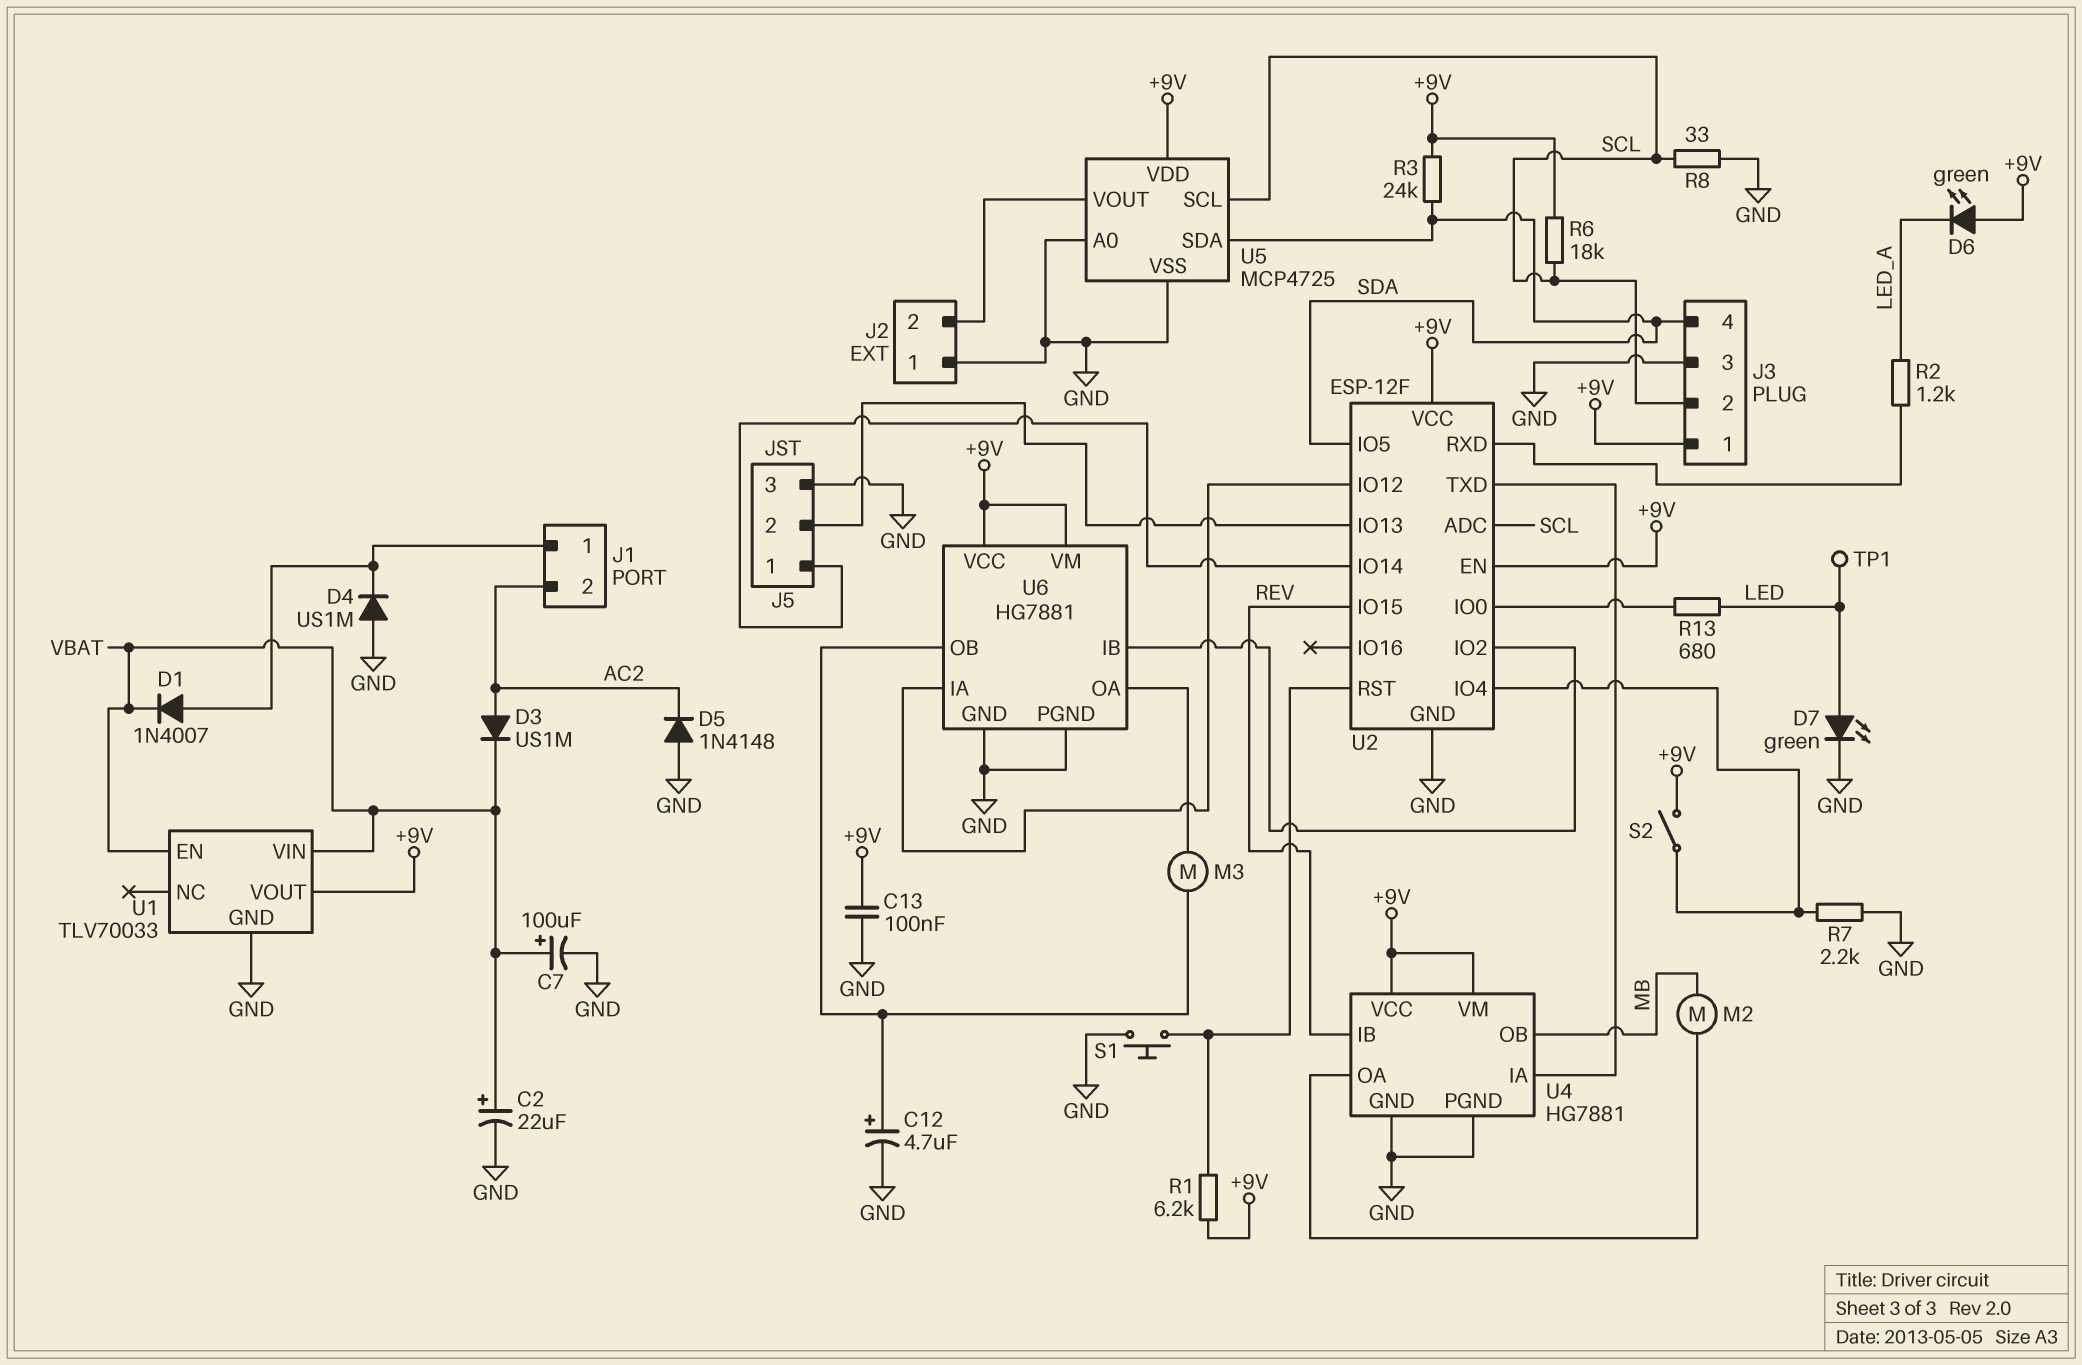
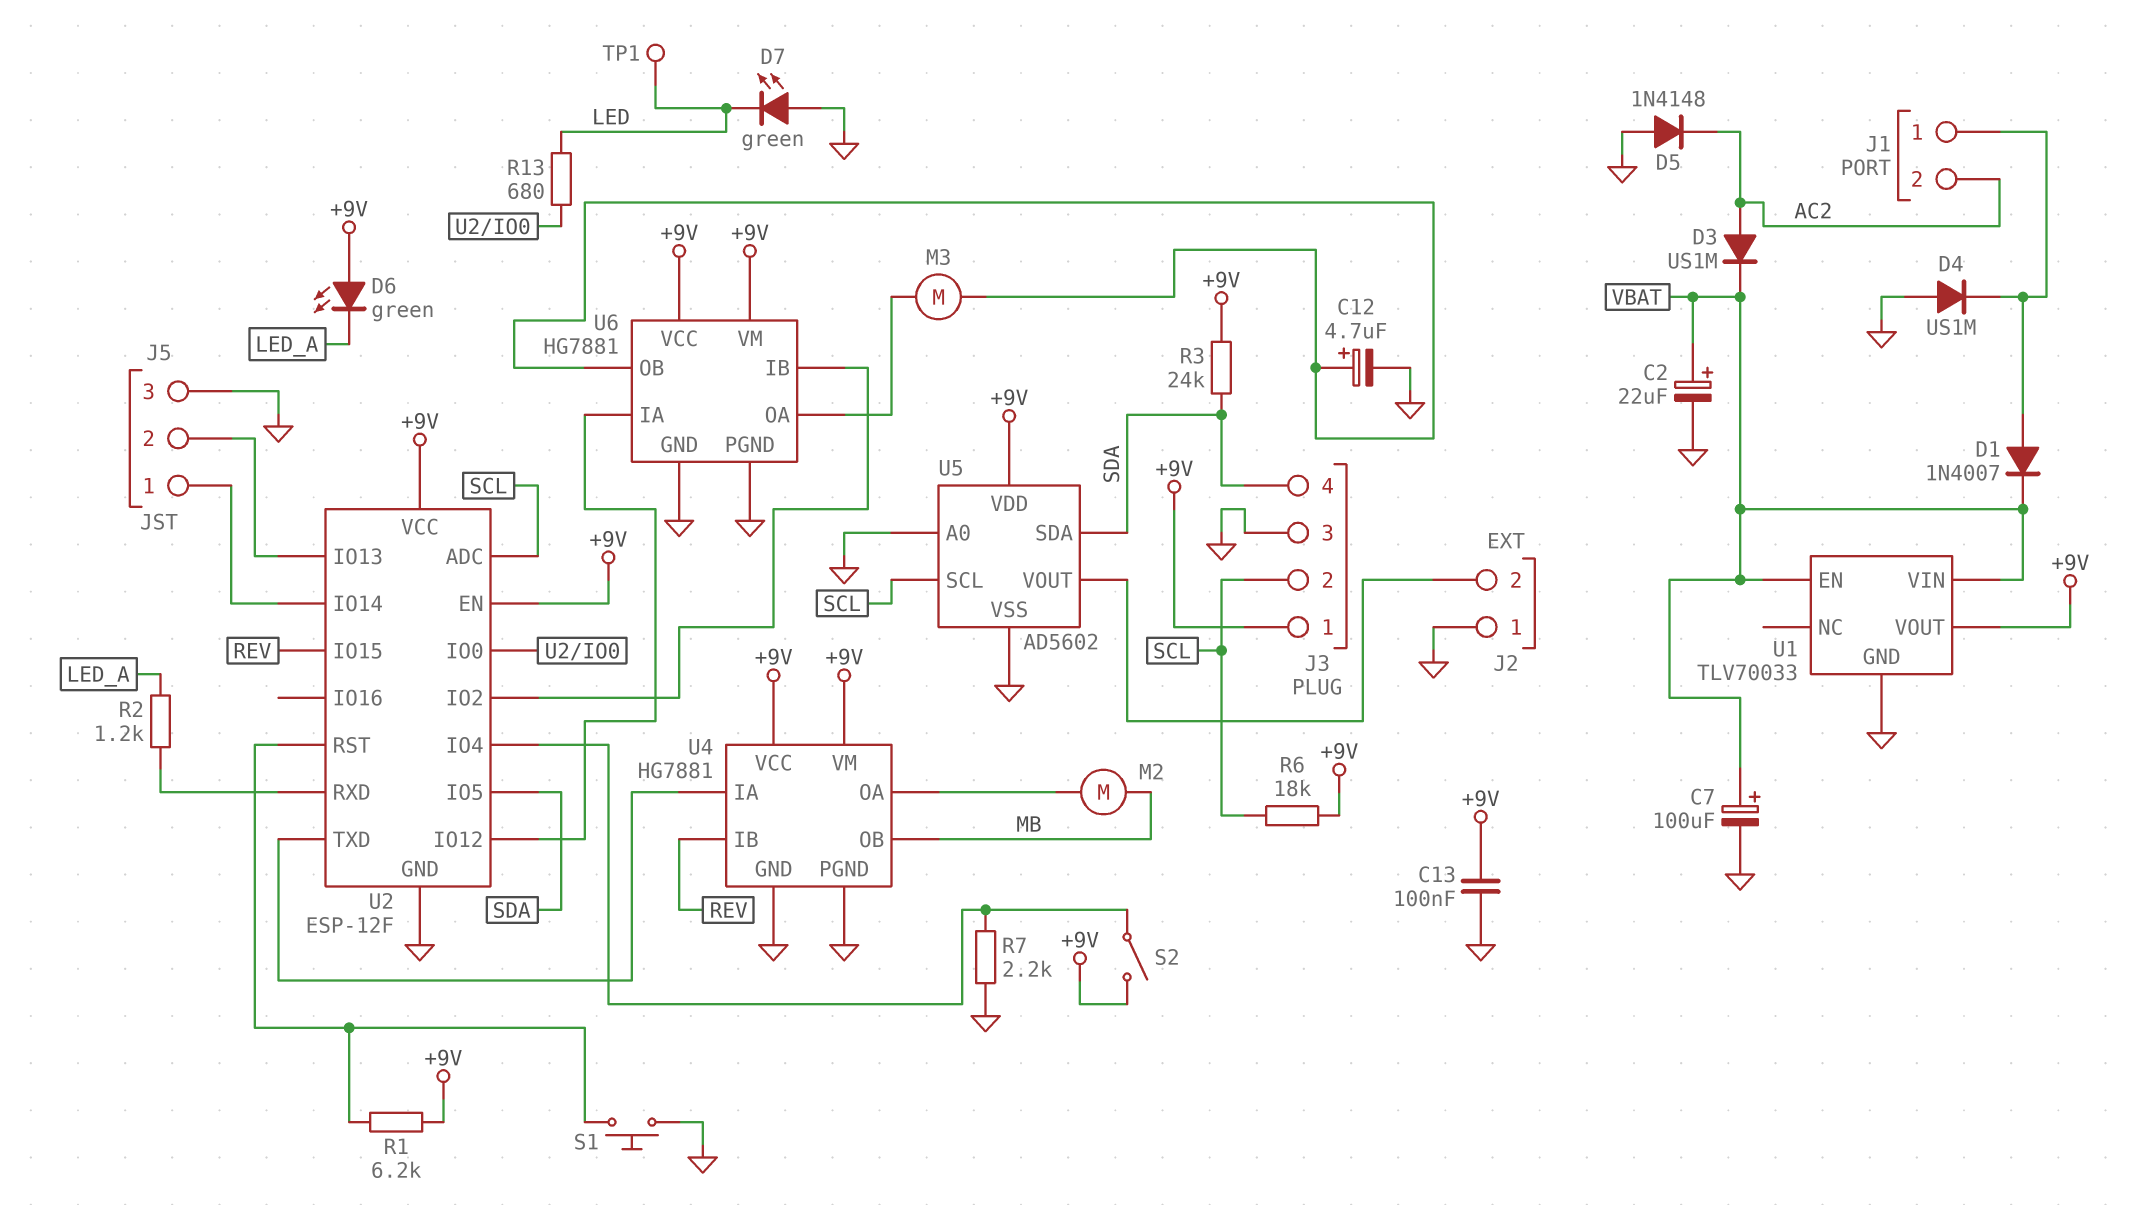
D7: LED green (A LED, K GND) -> LED green (A GND, K LED)
R8: 33 (GND, SCL) -> none
U5: MCP4725 -> AD5602

